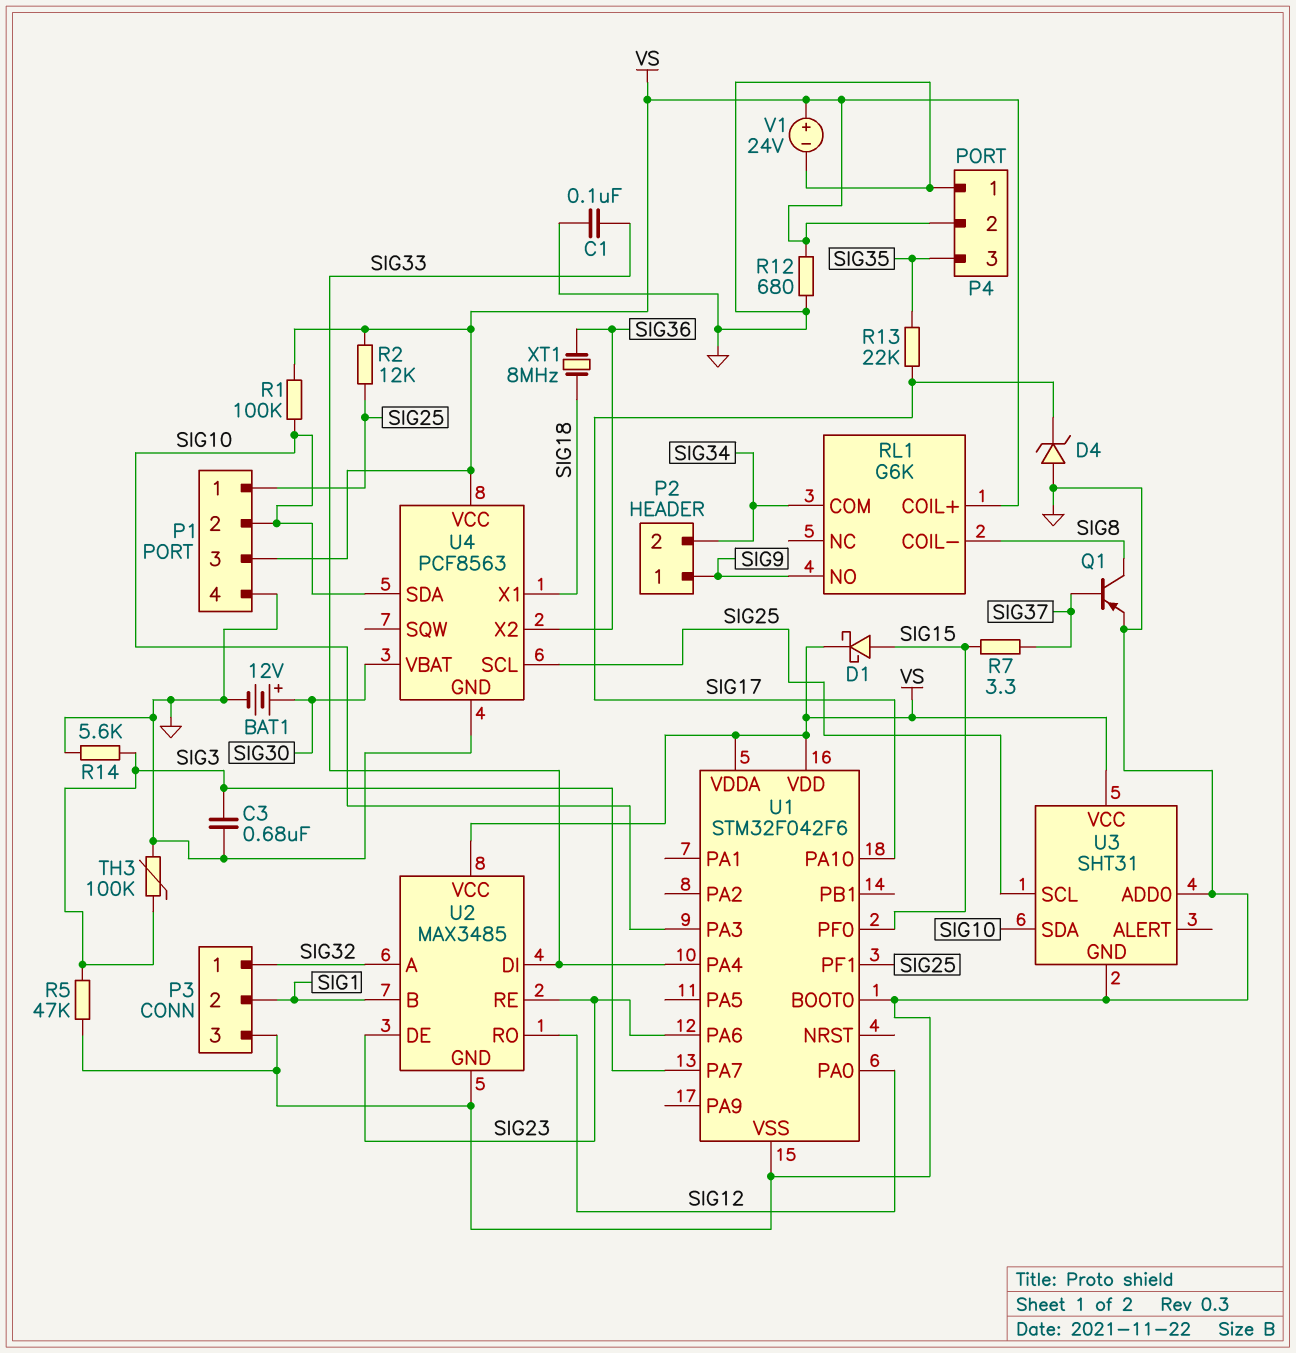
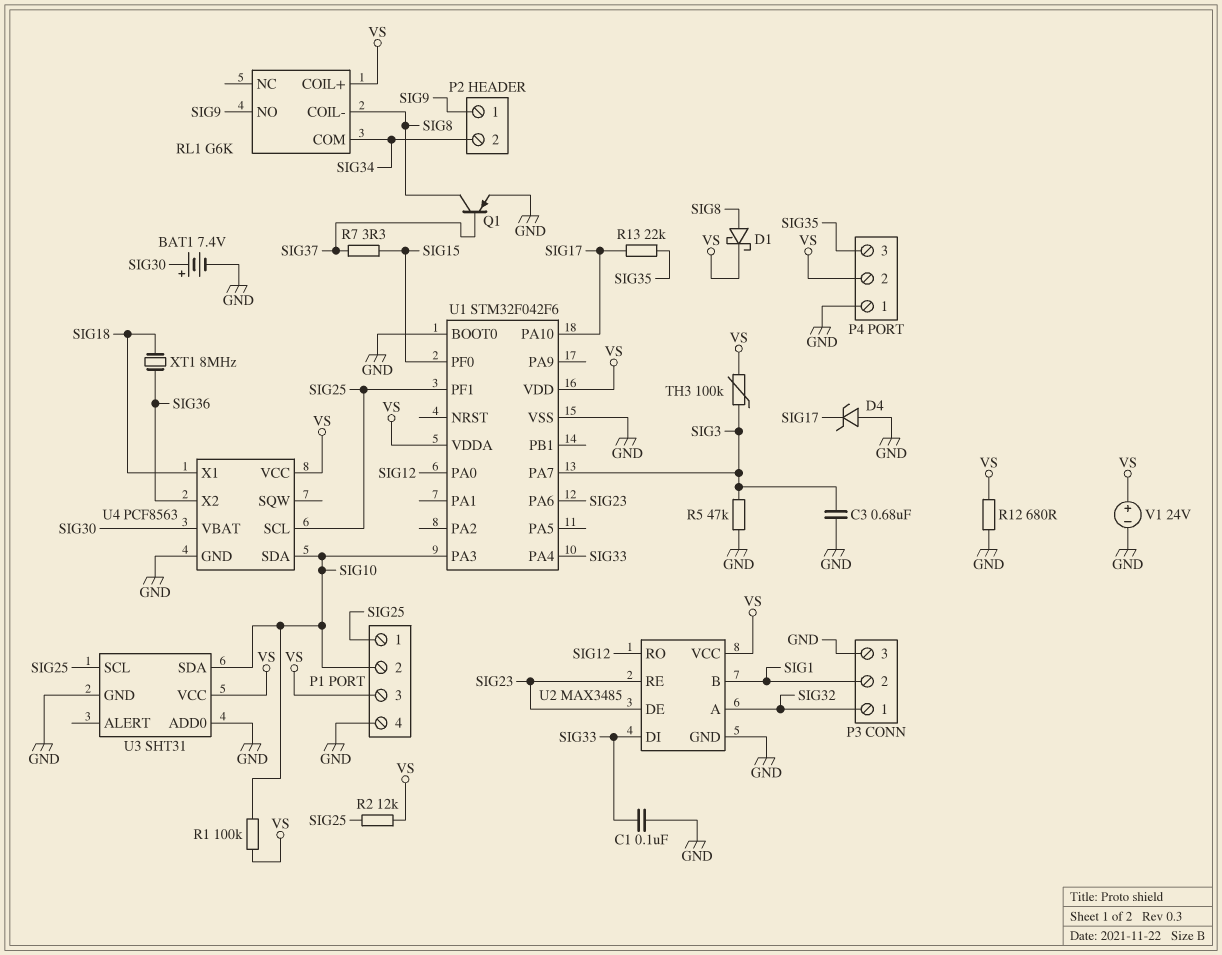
BAT1: 12V (plus SIG30, minus GND) -> 7.4V (plus SIG30, minus GND)
D1: schottky (A SIG15, K VS) -> schottky (A SIG8, K VS)
R14: 5.6k (GND, SIG3) -> none
TH3: 100k (GND, SIG3) -> 100k (SIG3, VS)

